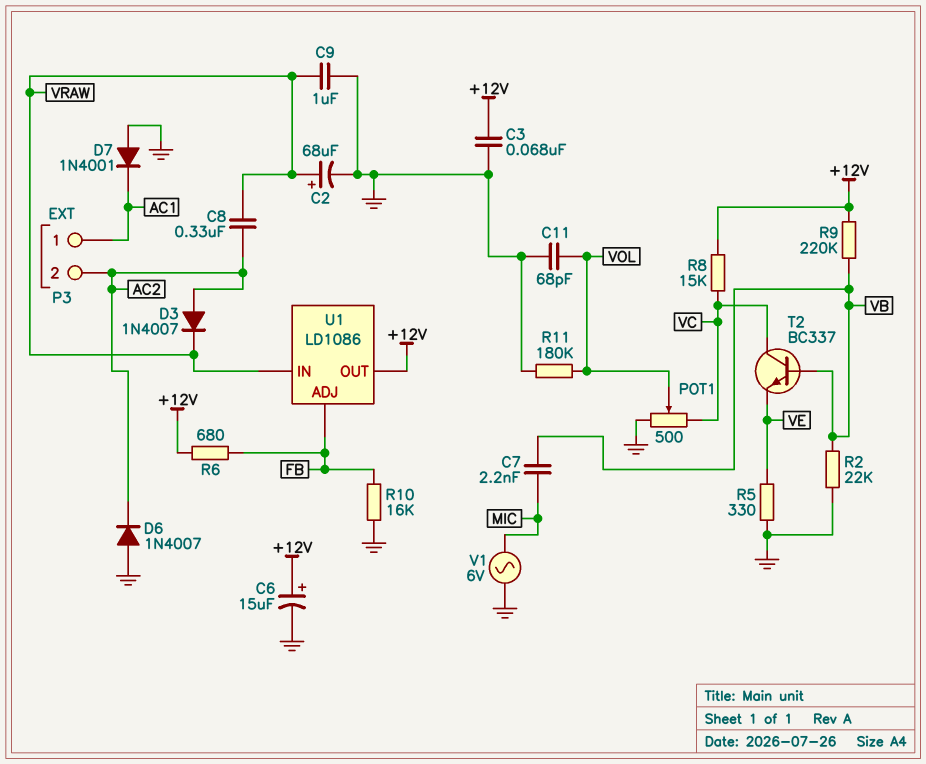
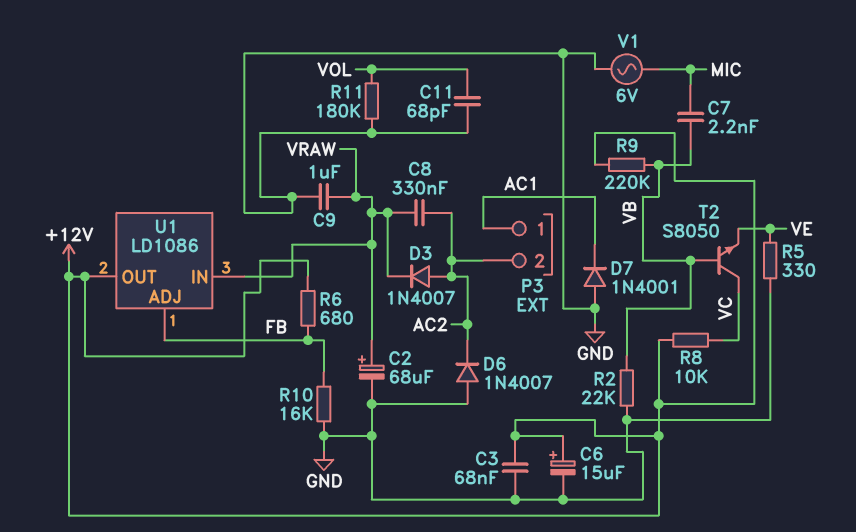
POT1: 500 (GND, VC, wiper VOL) -> none
R8: 15k (+12V, VC) -> 10k (+12V, VC)
T2: NPN BC337 (B VB, C VC, E VE) -> NPN S8050 (B VB, C VC, E VE)

